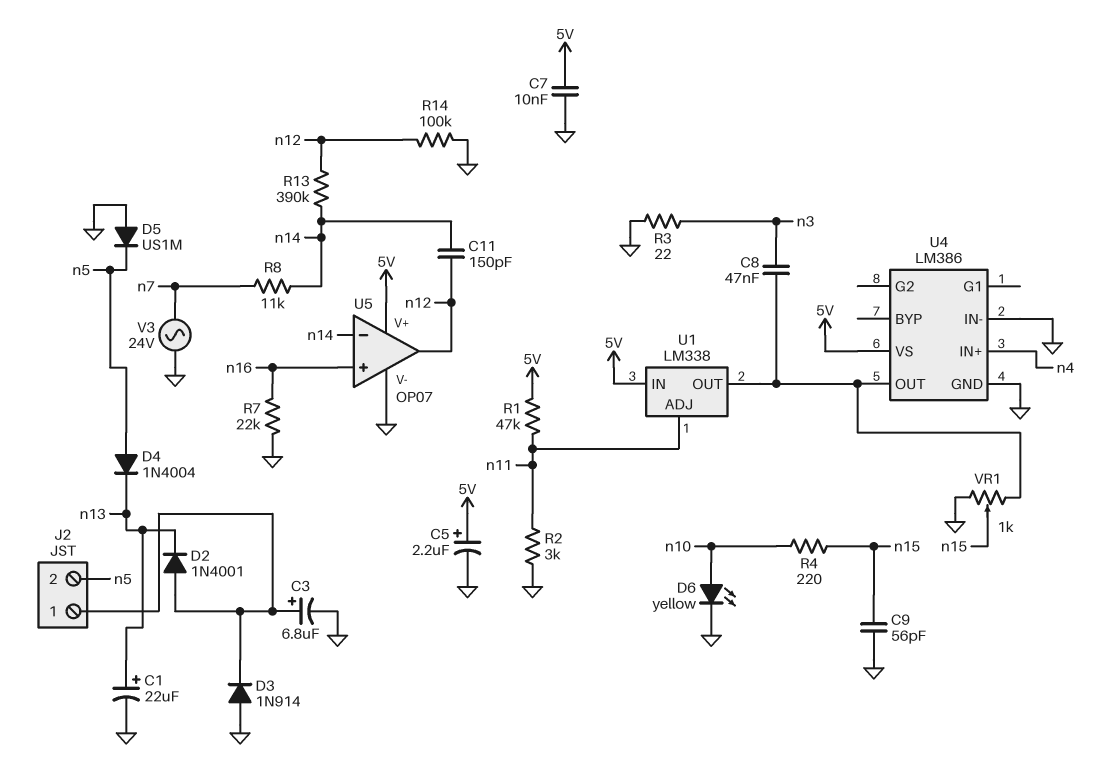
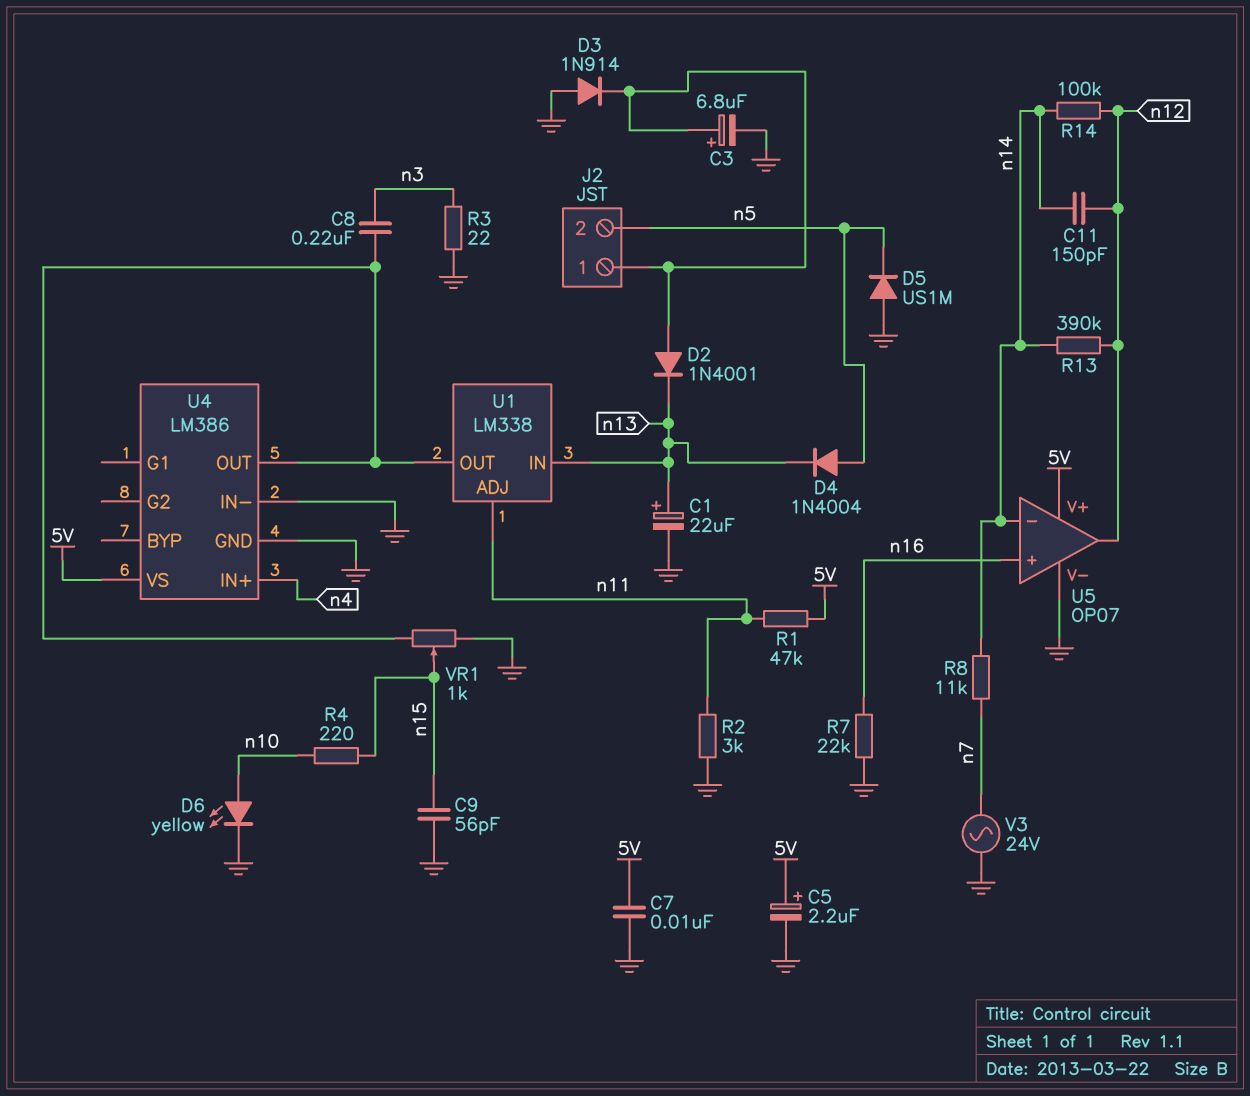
C8: 47nF (U1/OUT, n3) -> 220nF (U1/OUT, n3)
R14: 100k (GND, n12) -> 100k (n12, n14)
U1 pin IN: 5V -> n13

